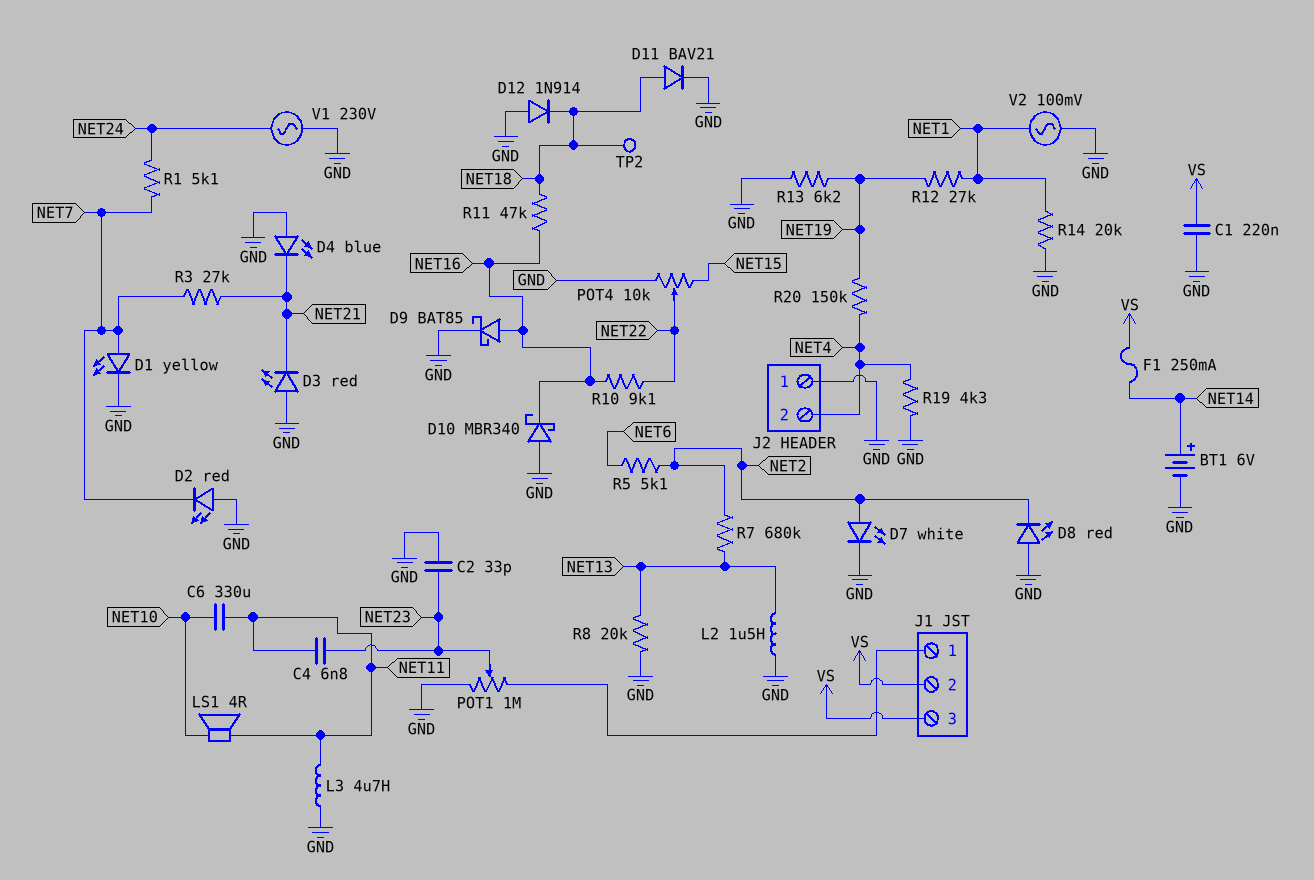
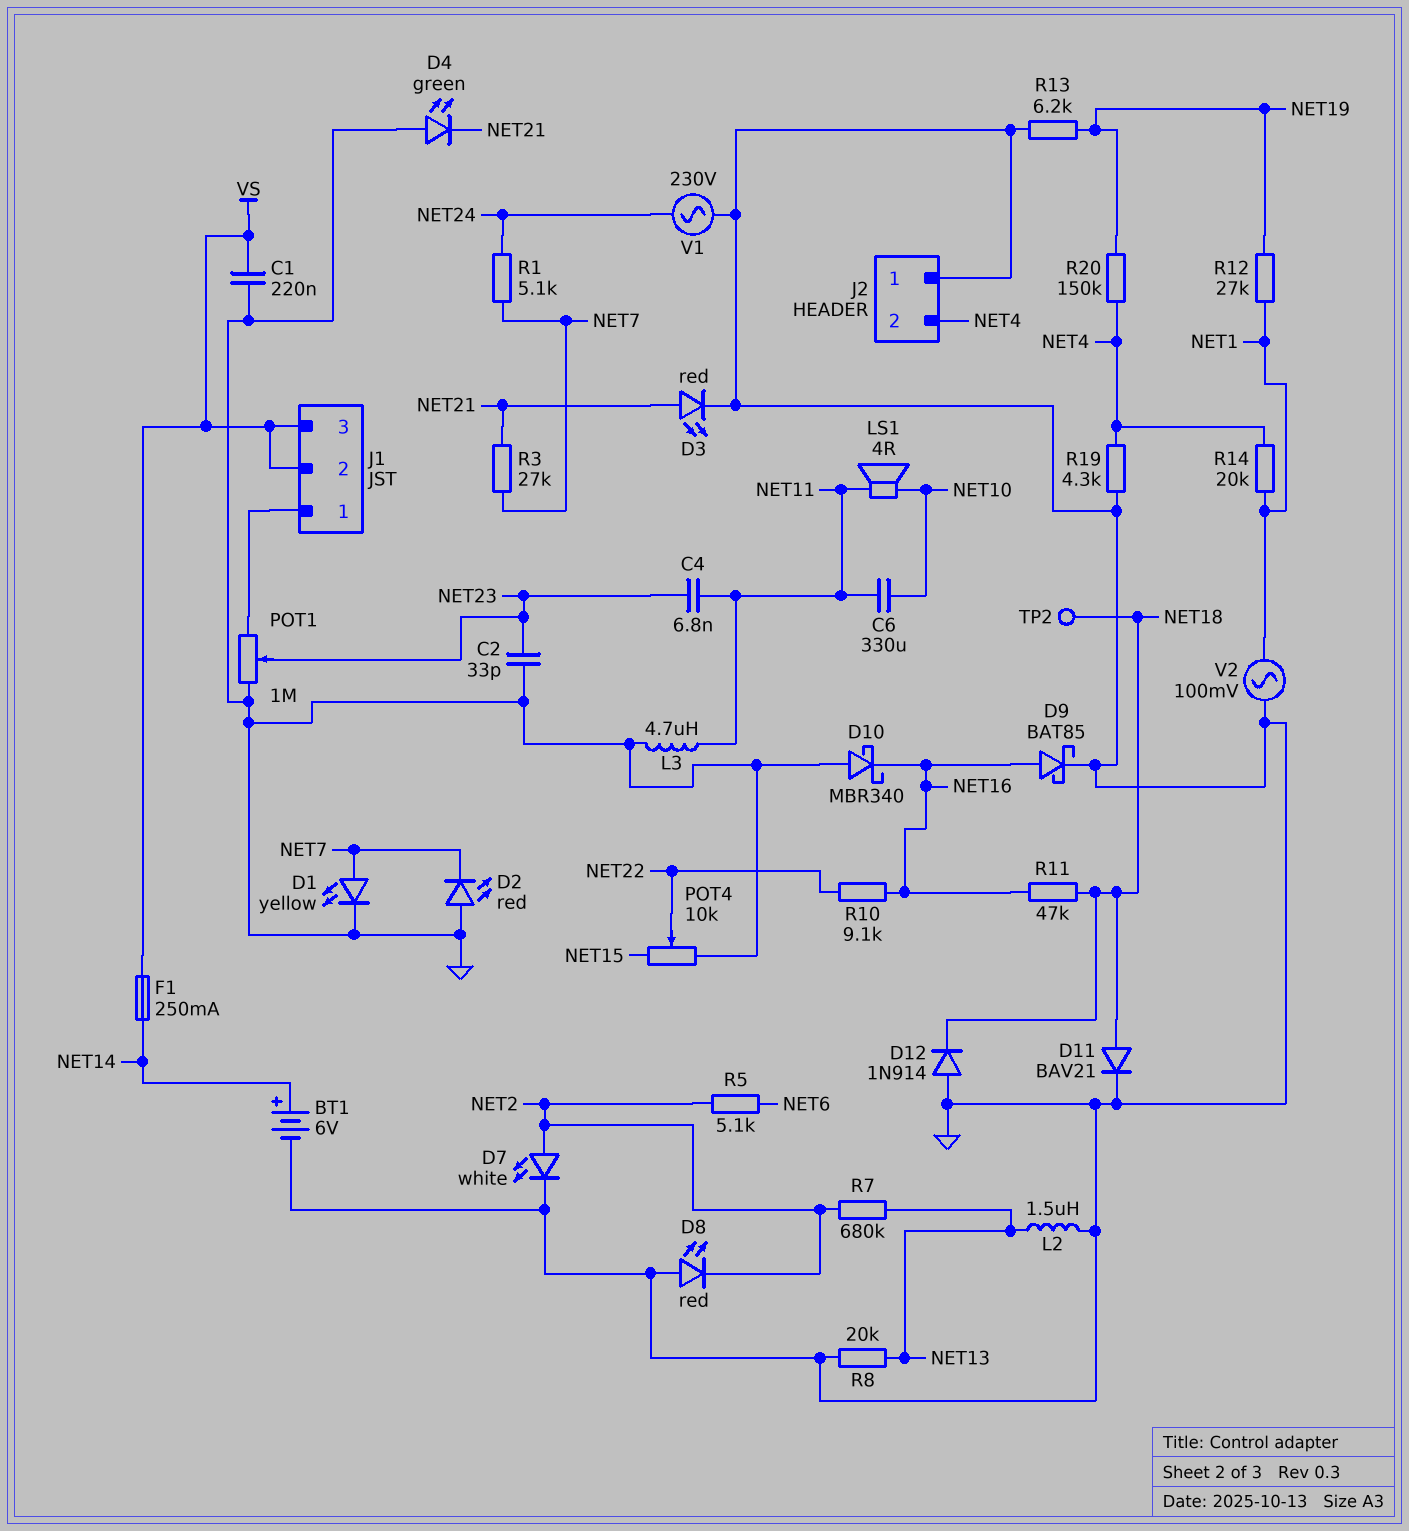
D3: LED red (A GND, K NET21) -> LED red (A NET21, K GND)
D4: LED blue (A GND, K NET21) -> LED green (A GND, K NET21)
R14: 20k (GND, NET1) -> 20k (NET1, NET4)

